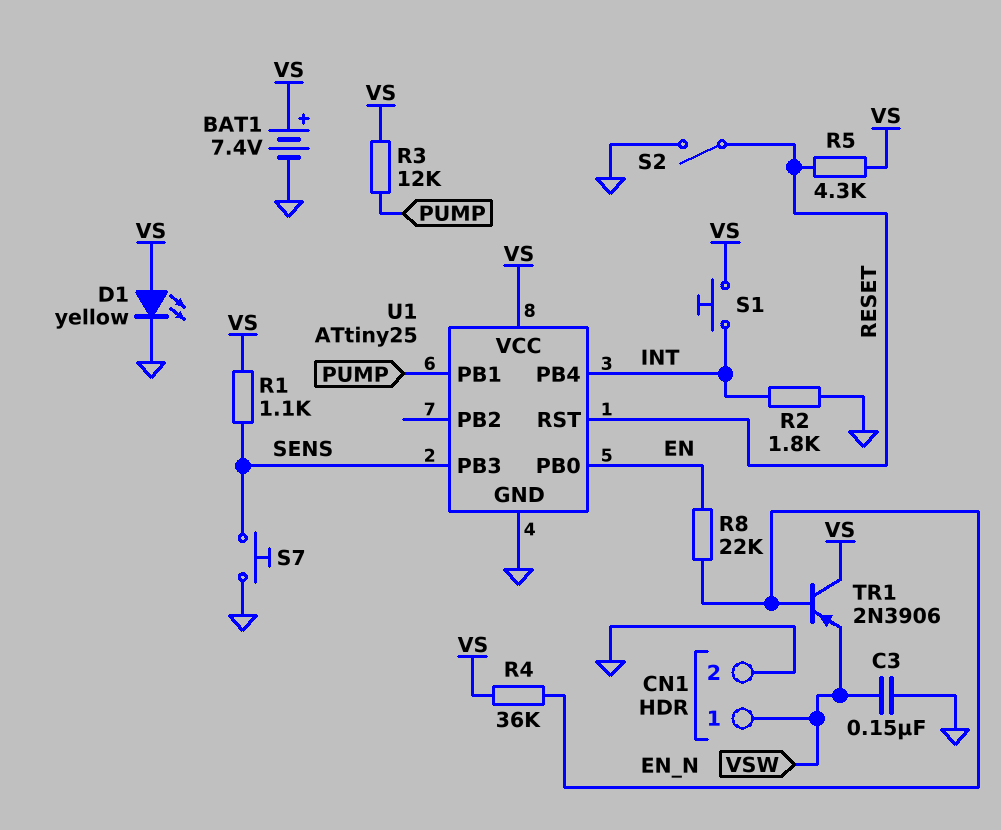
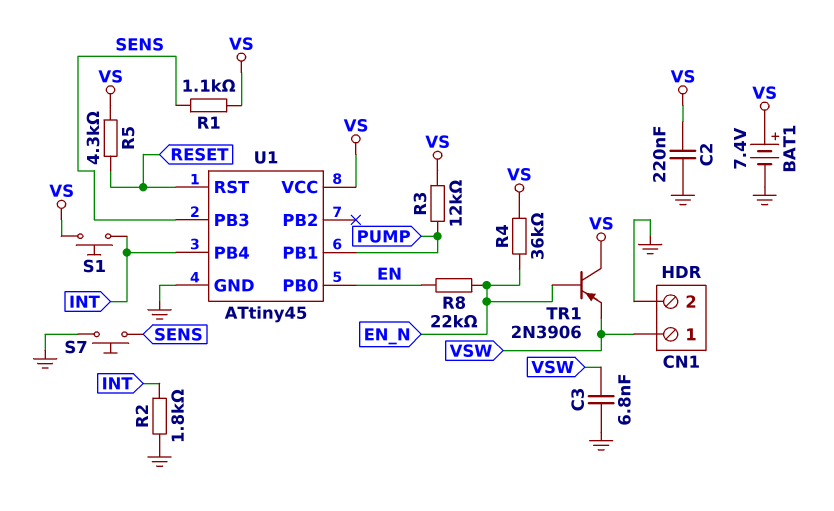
C2: none -> 220nF (GND, VS)
C3: 150nF (GND, VSW) -> 6.8nF (GND, VSW)
D1: LED yellow (A VS, K GND) -> none
S2: switch (GND, RESET) -> none
U1: ATtiny25 -> ATtiny45

